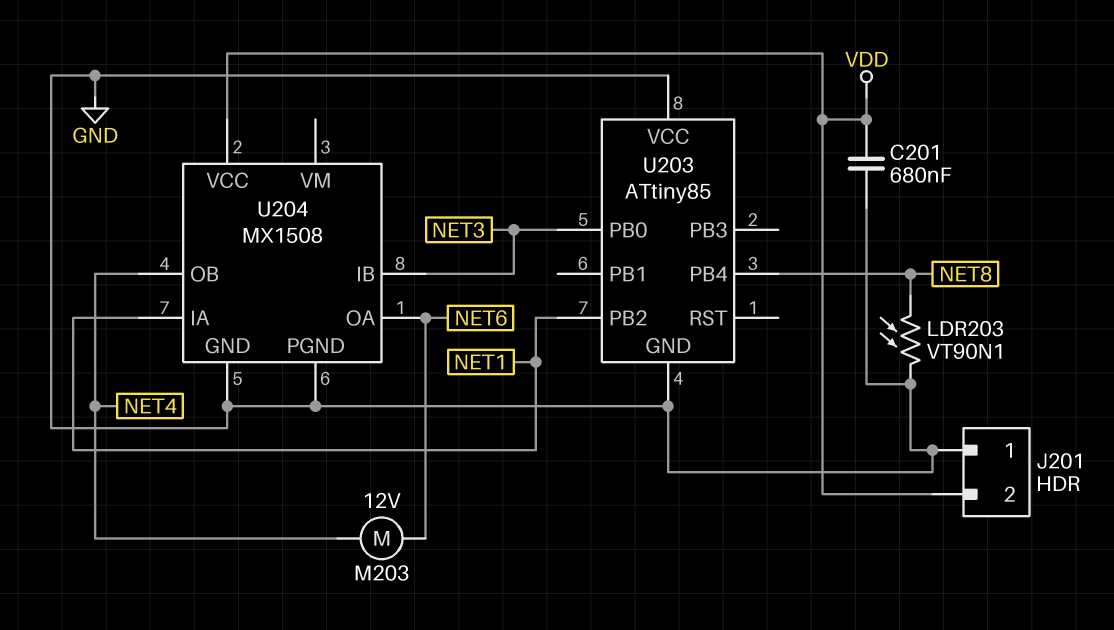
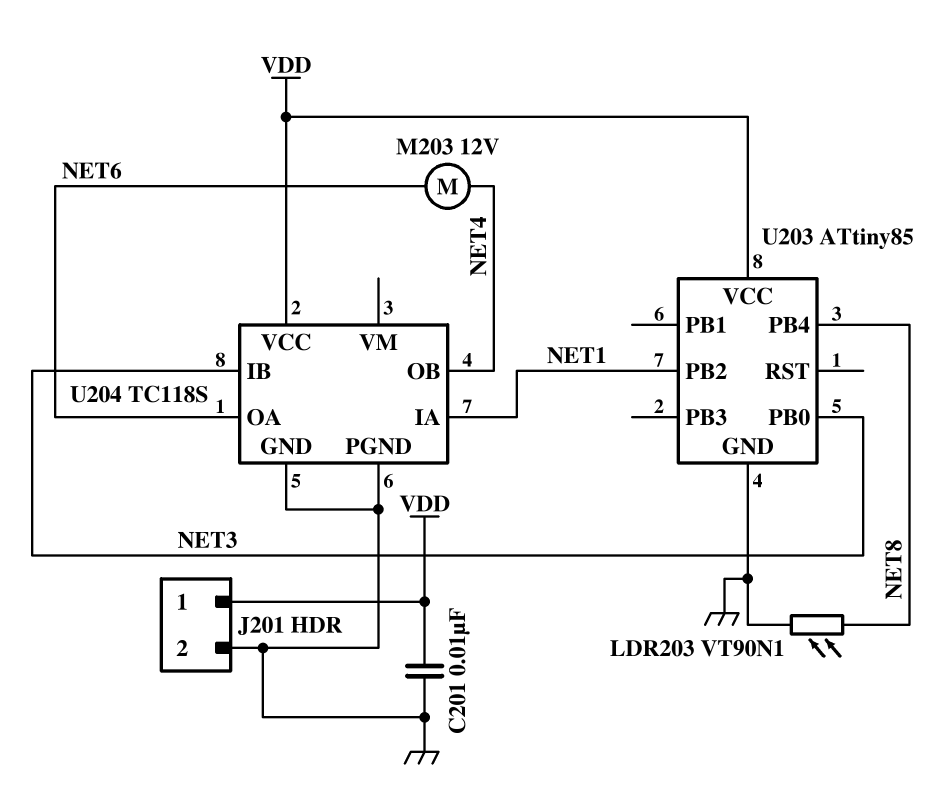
C201: 680nF (GND, VDD) -> 10nF (GND, VDD)
J201 pin 1: GND -> VDD
J201 pin 2: VDD -> GND
U203 pin VCC: GND -> VDD
U204: MX1508 -> TC118S

